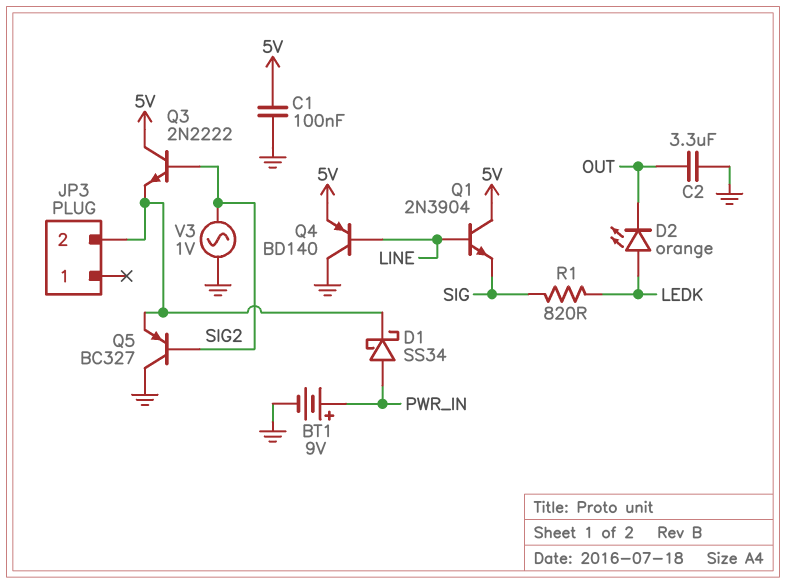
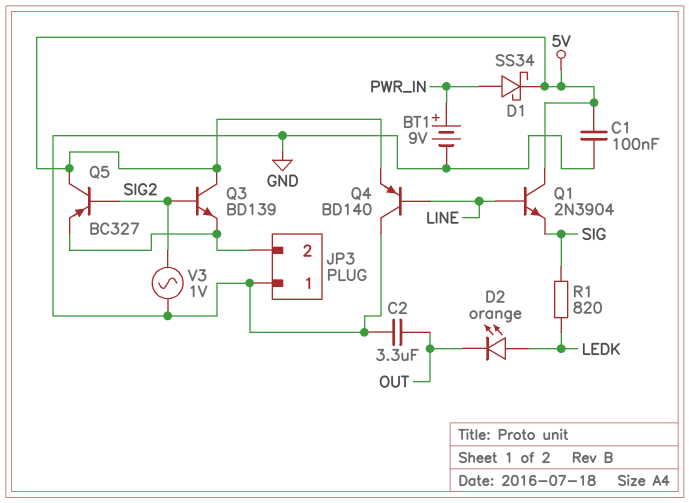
D1: schottky SS34 (A PWR_IN, K JP3/2) -> schottky SS34 (A PWR_IN, K 5V)
JP3 pin 1: none -> GND
Q3: NPN 2N2222 (B SIG2, C 5V, E JP3/2) -> NPN BD139 (B SIG2, C 5V, E JP3/2)
Q5: PNP BC327 (B SIG2, C GND, E JP3/2) -> PNP BC327 (B SIG2, C 5V, E JP3/2)

